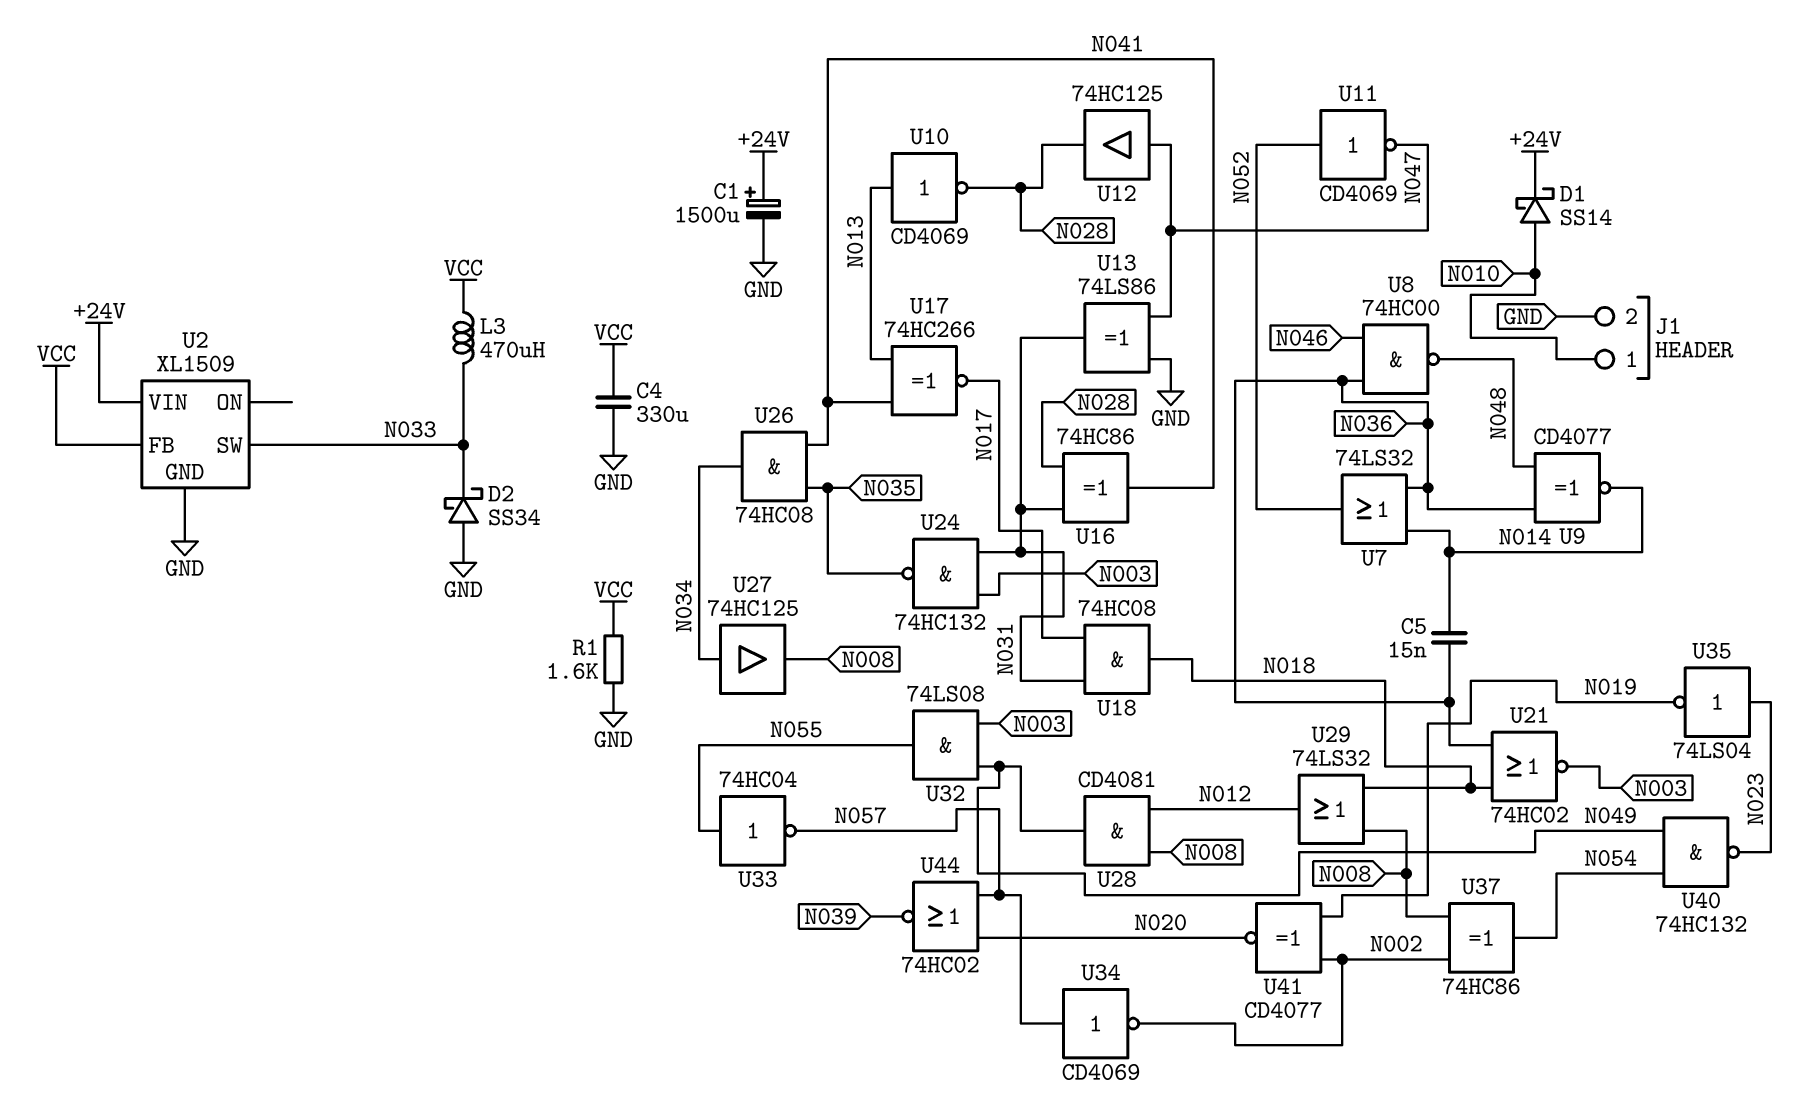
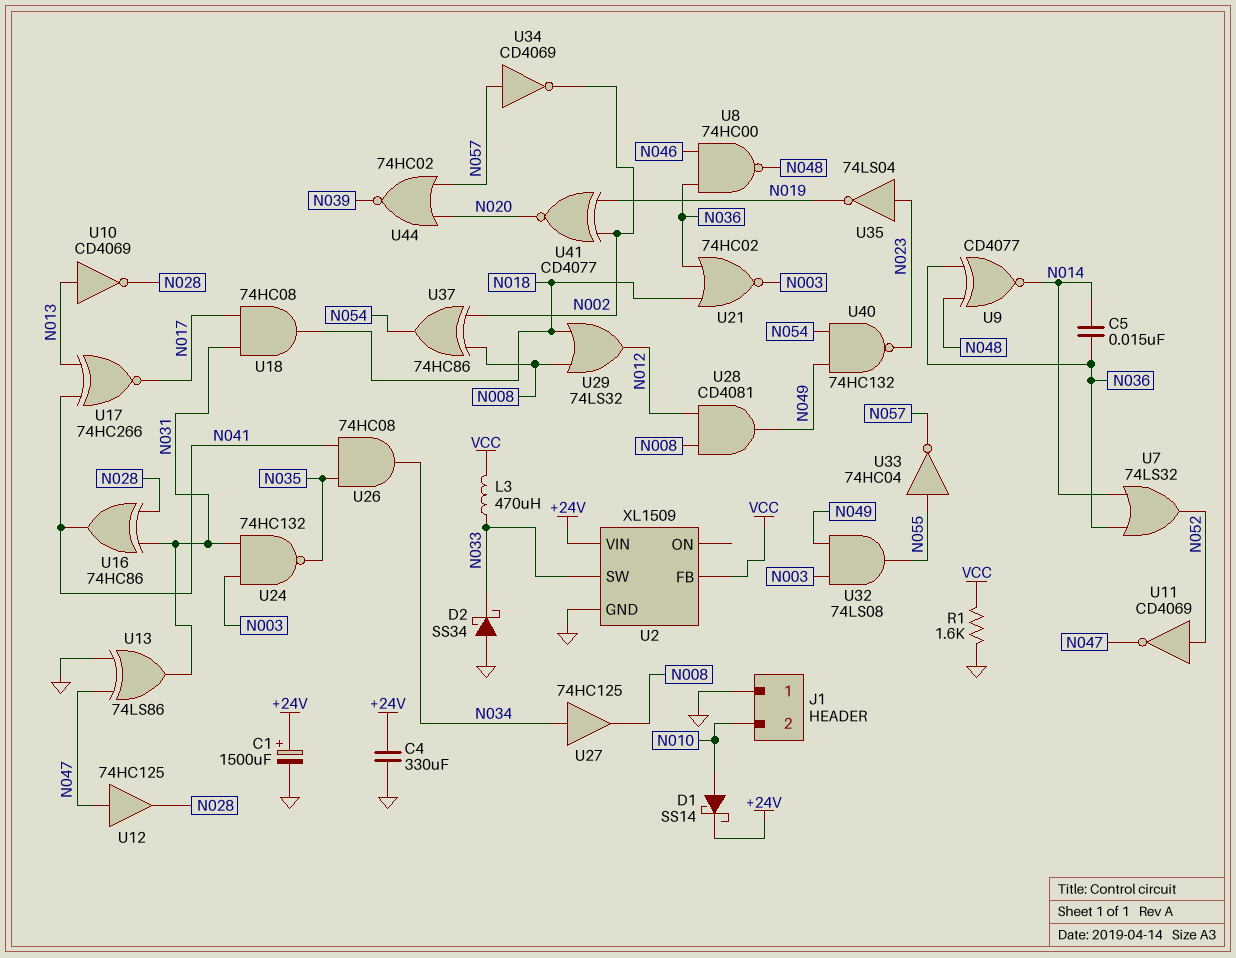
C4: 330uF (GND, VCC) -> 330uF (+24V, GND)
J1 pin 1: N010 -> GND
J1 pin 2: GND -> N010

